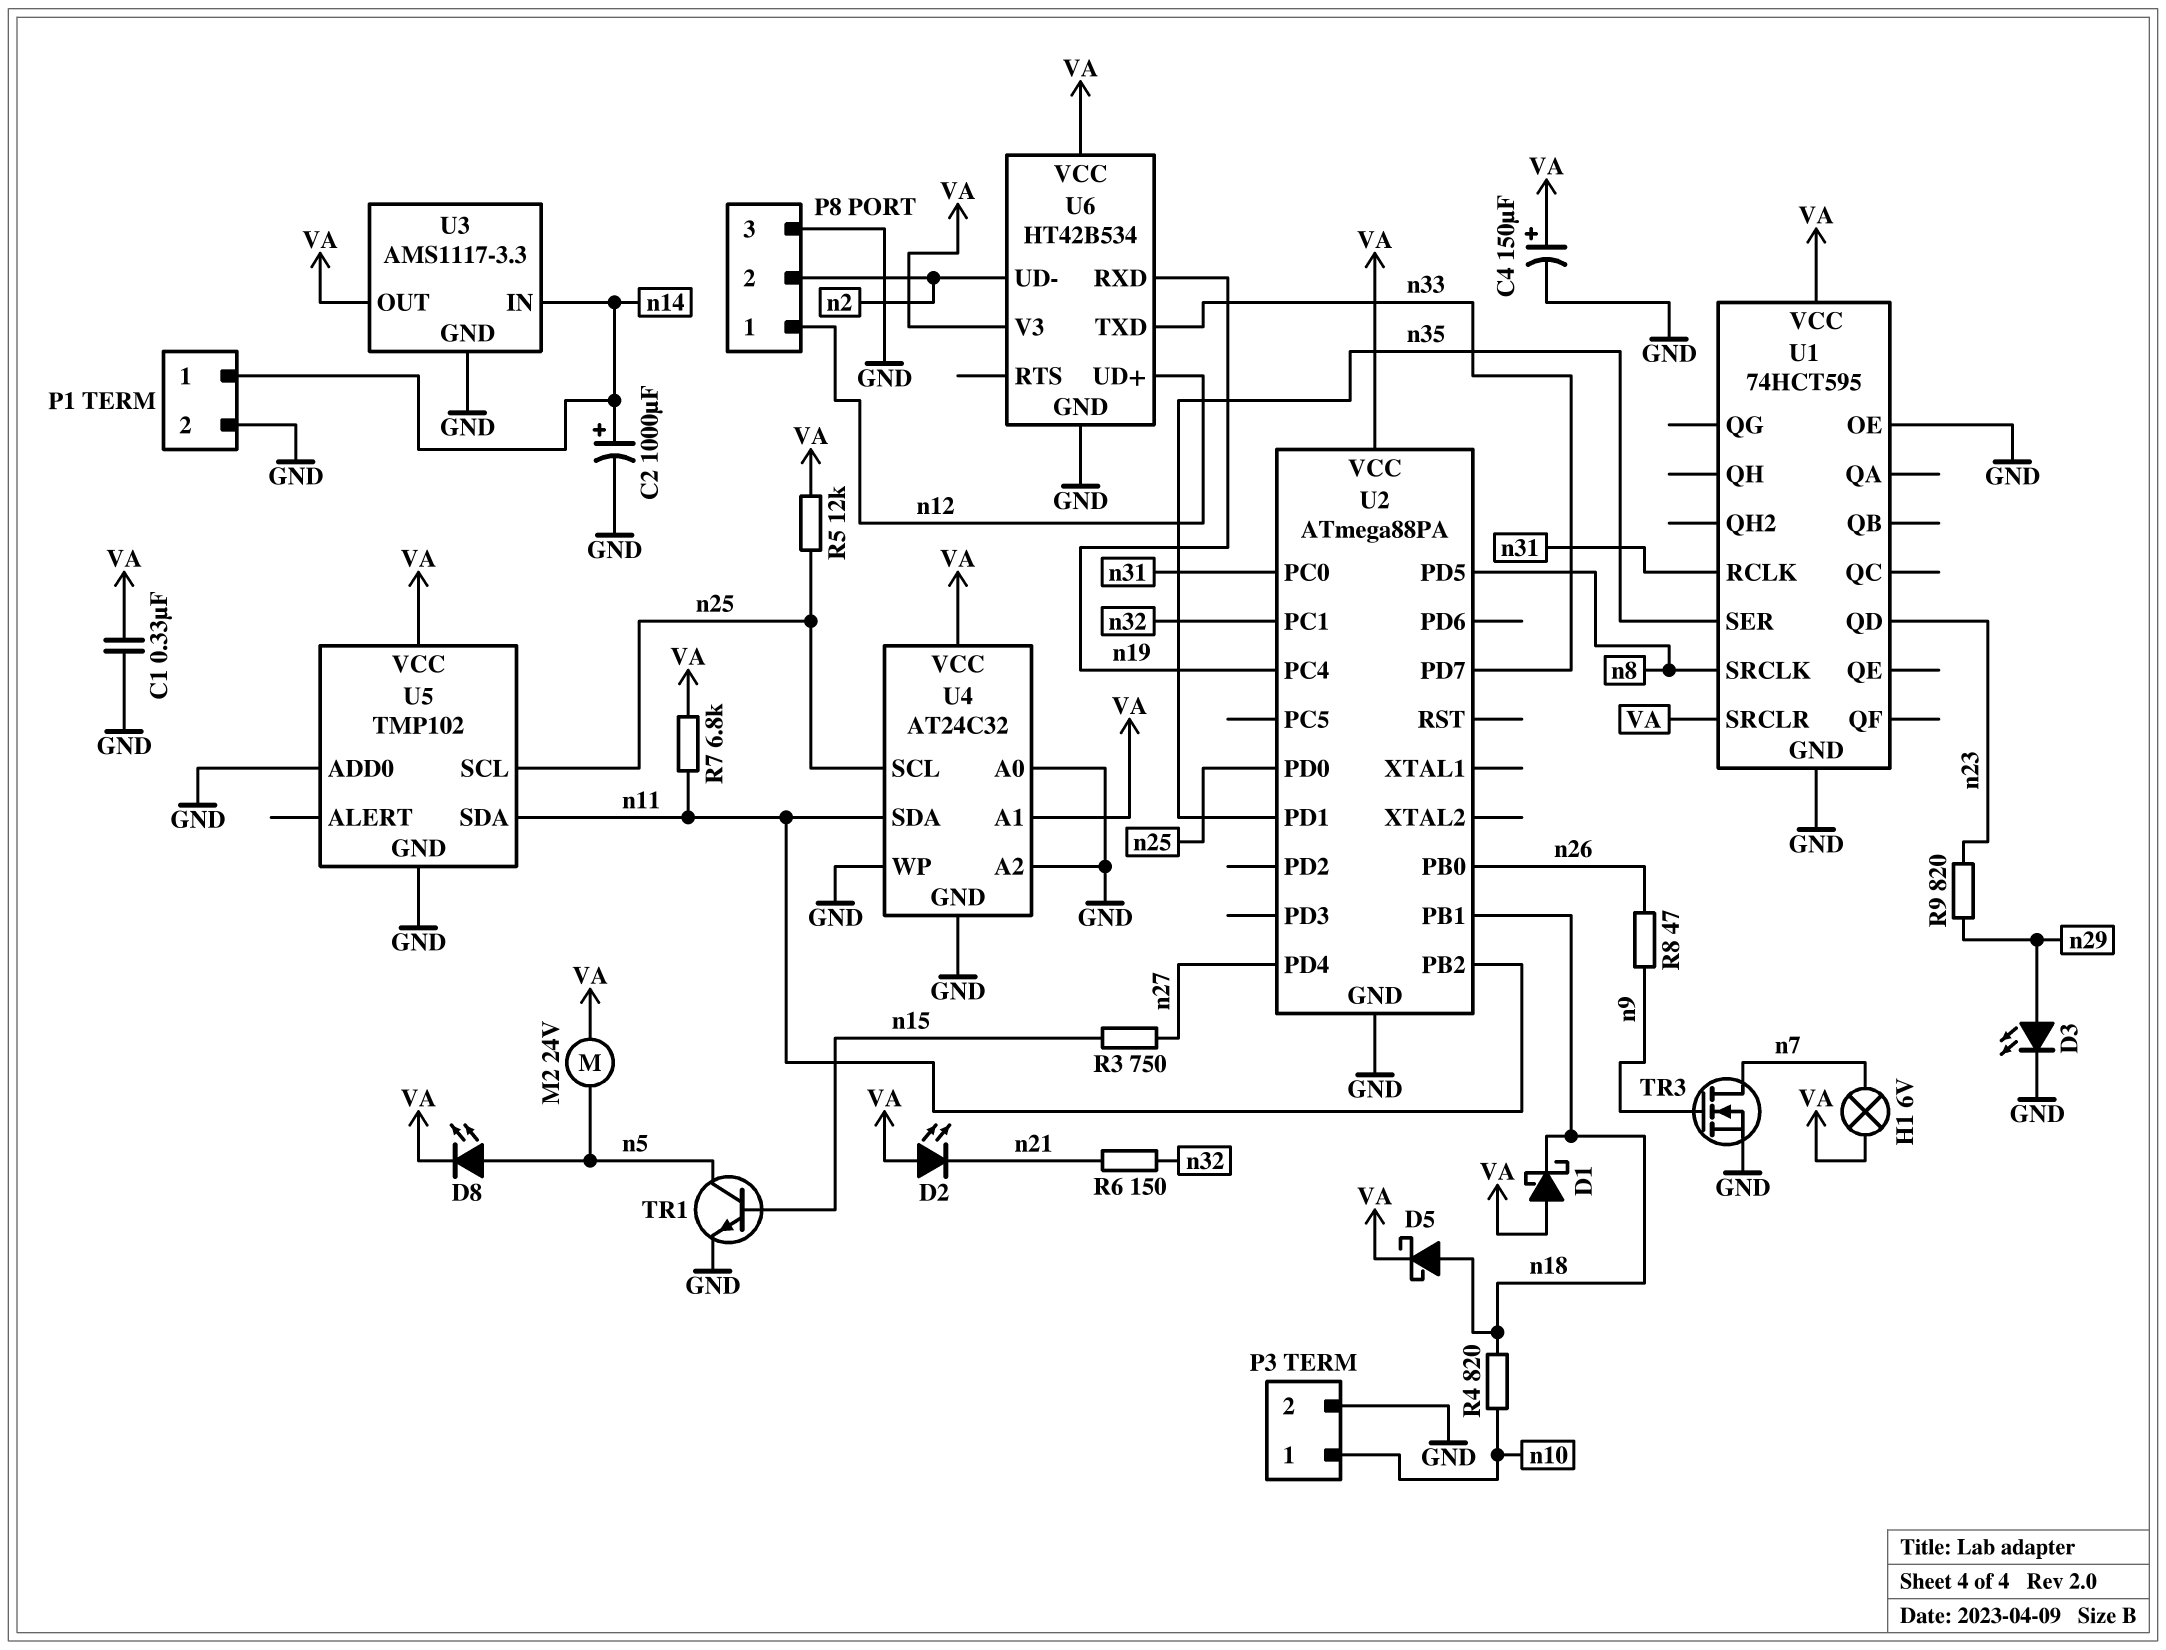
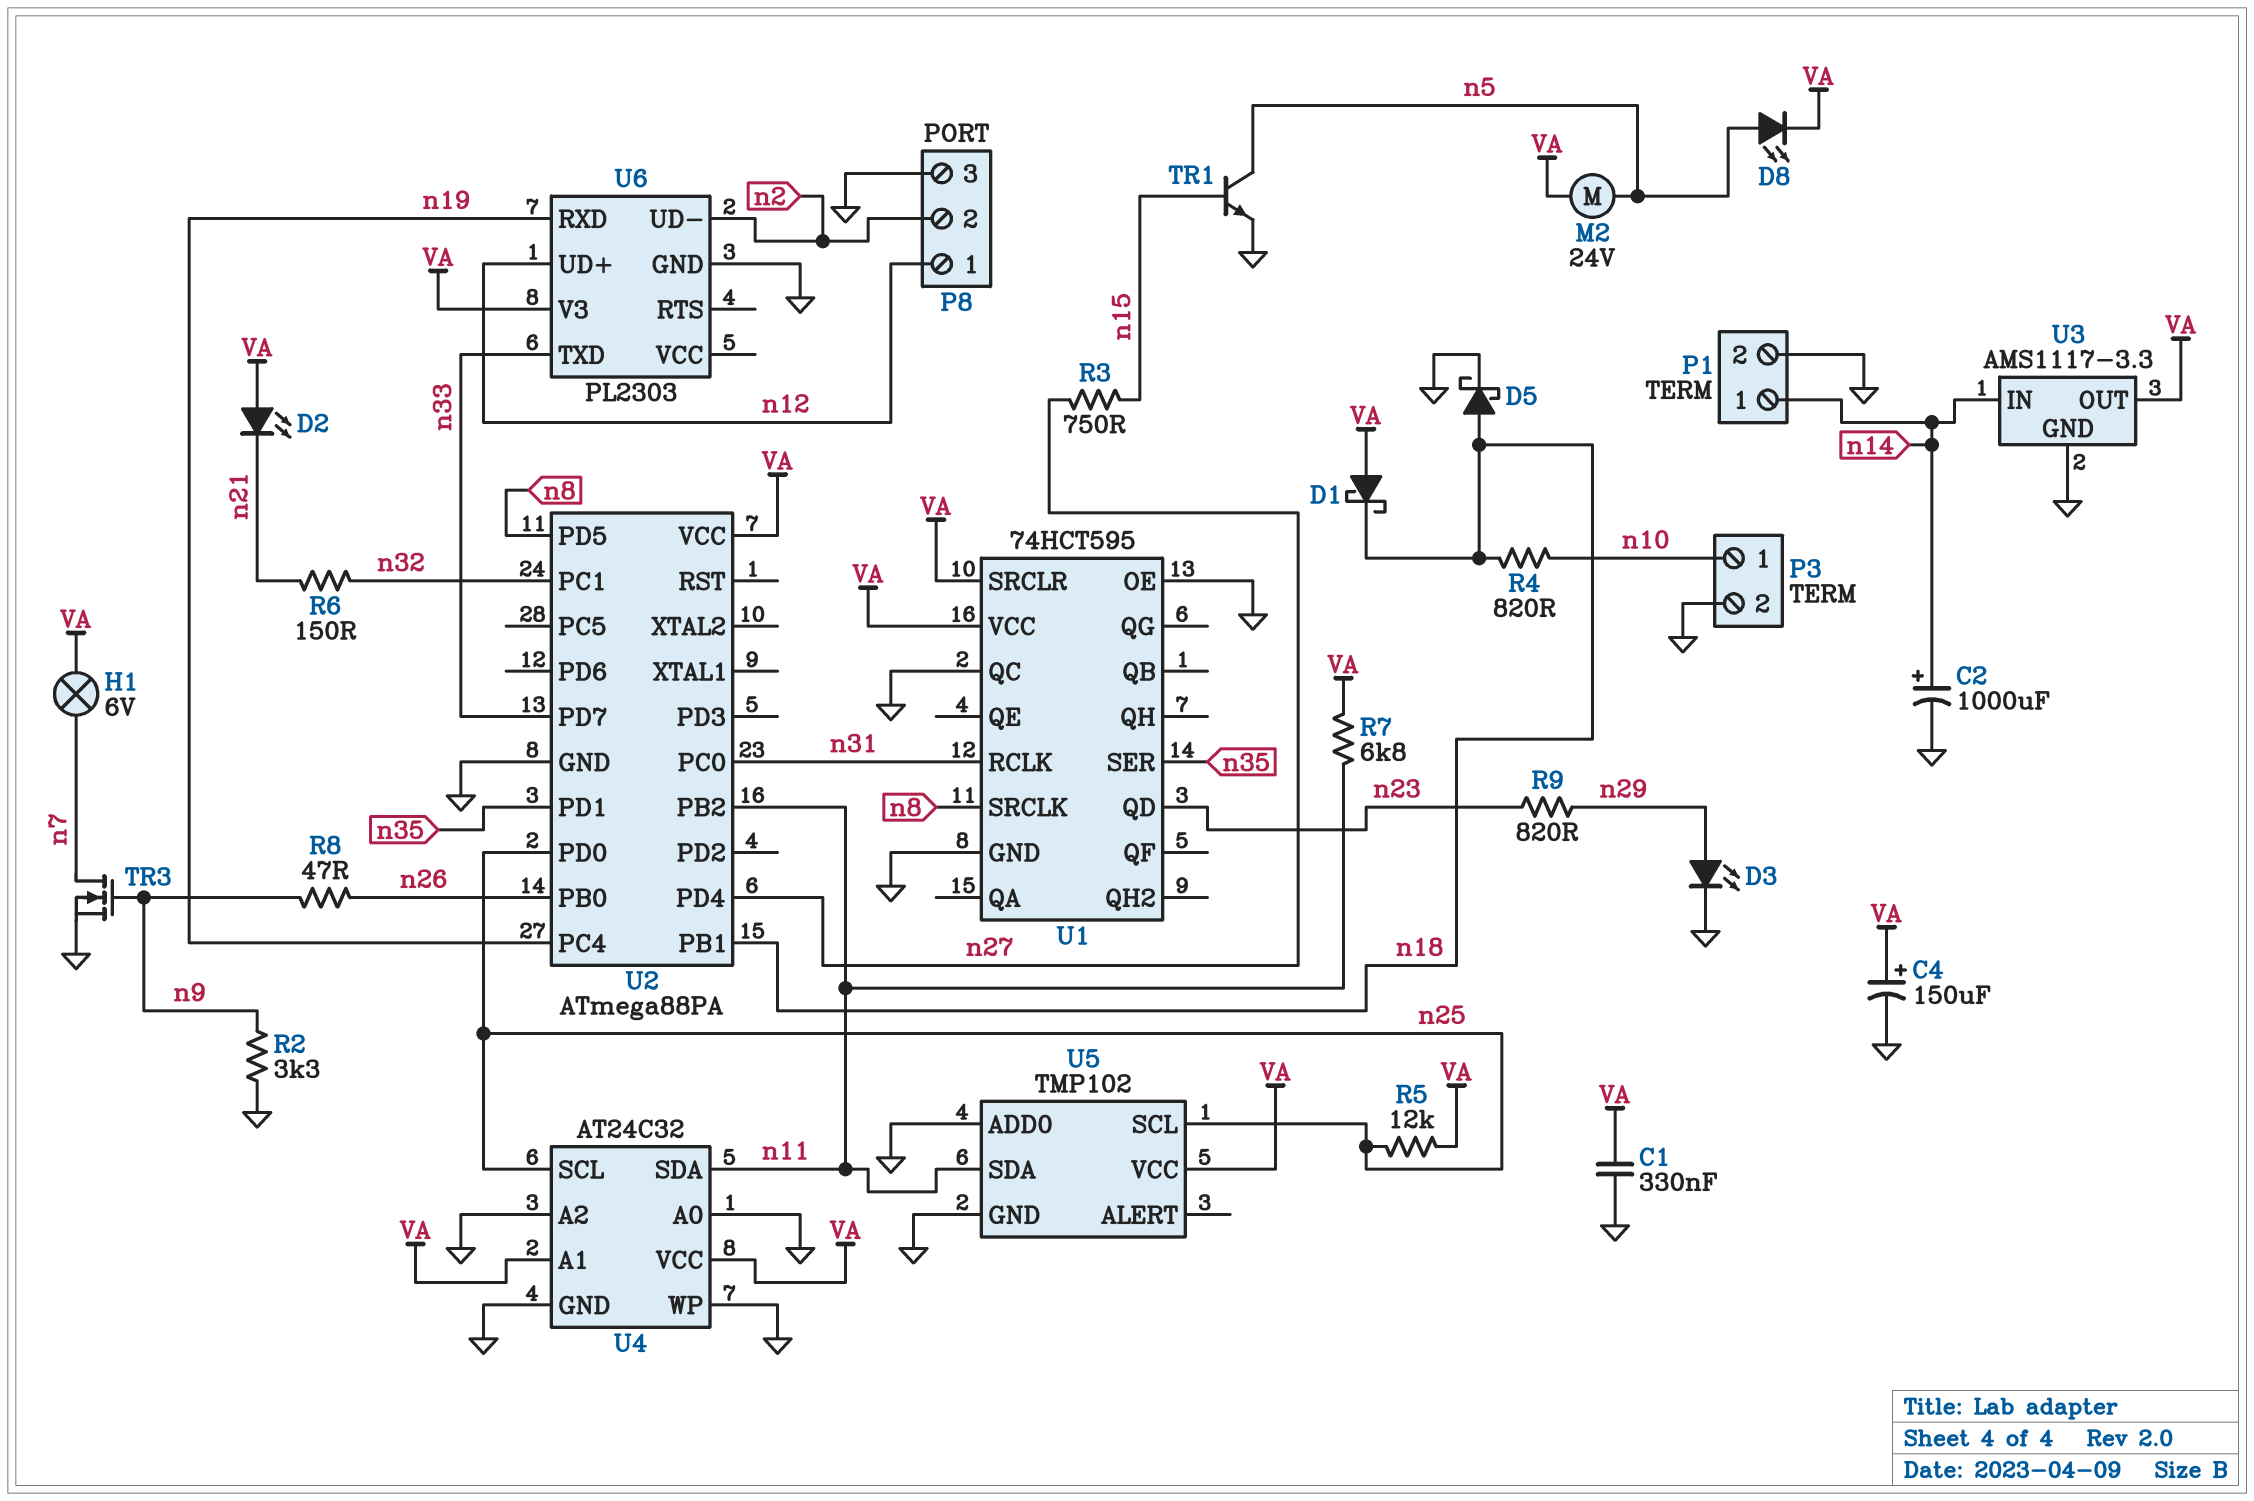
D5: schottky (A n18, K VA) -> schottky (A n18, K GND)
R2: none -> 3.3k (GND, n9)
U1 pin QC: none -> GND
U6: HT42B534 -> PL2303
U6 pin VCC: VA -> none

